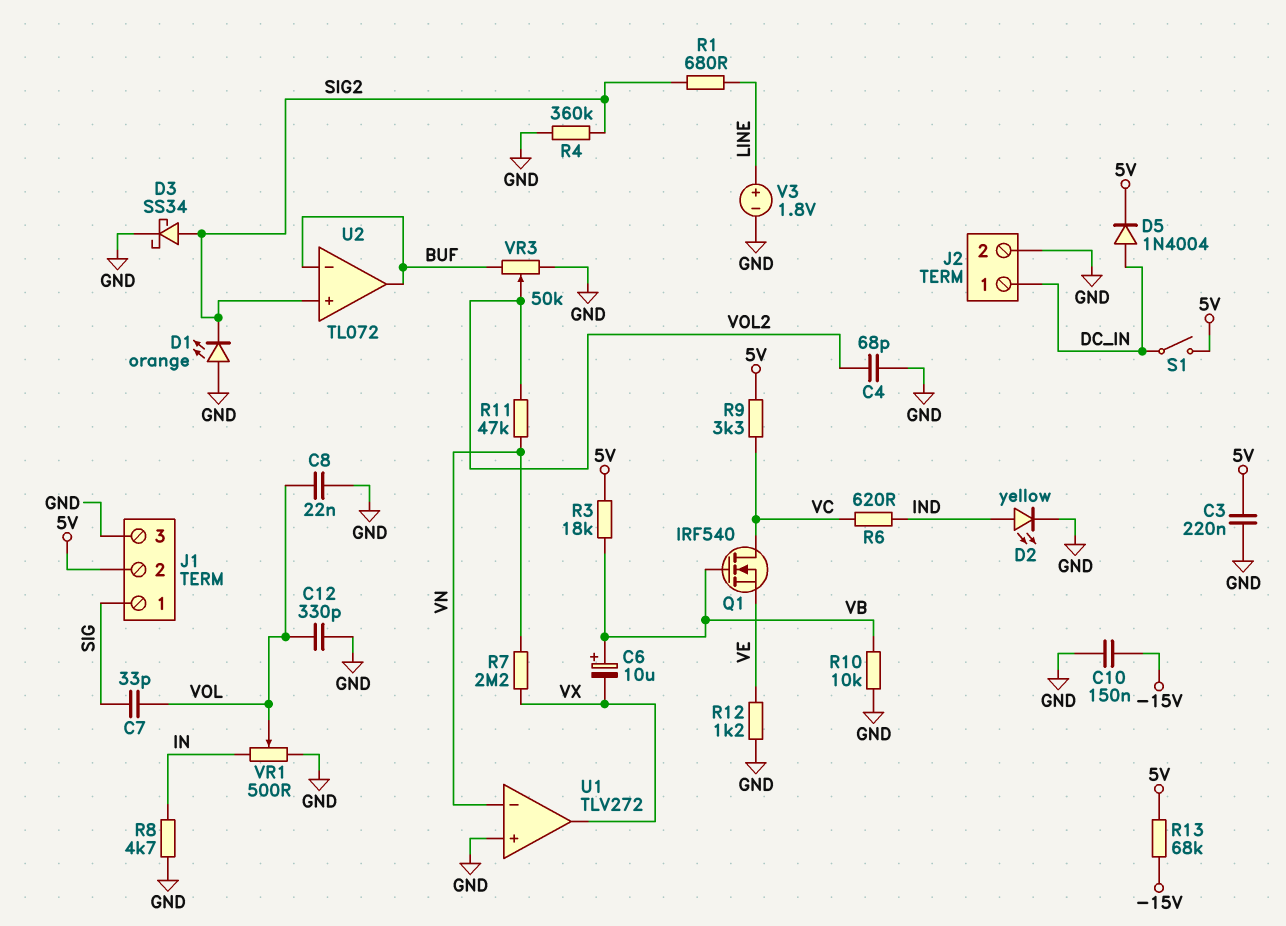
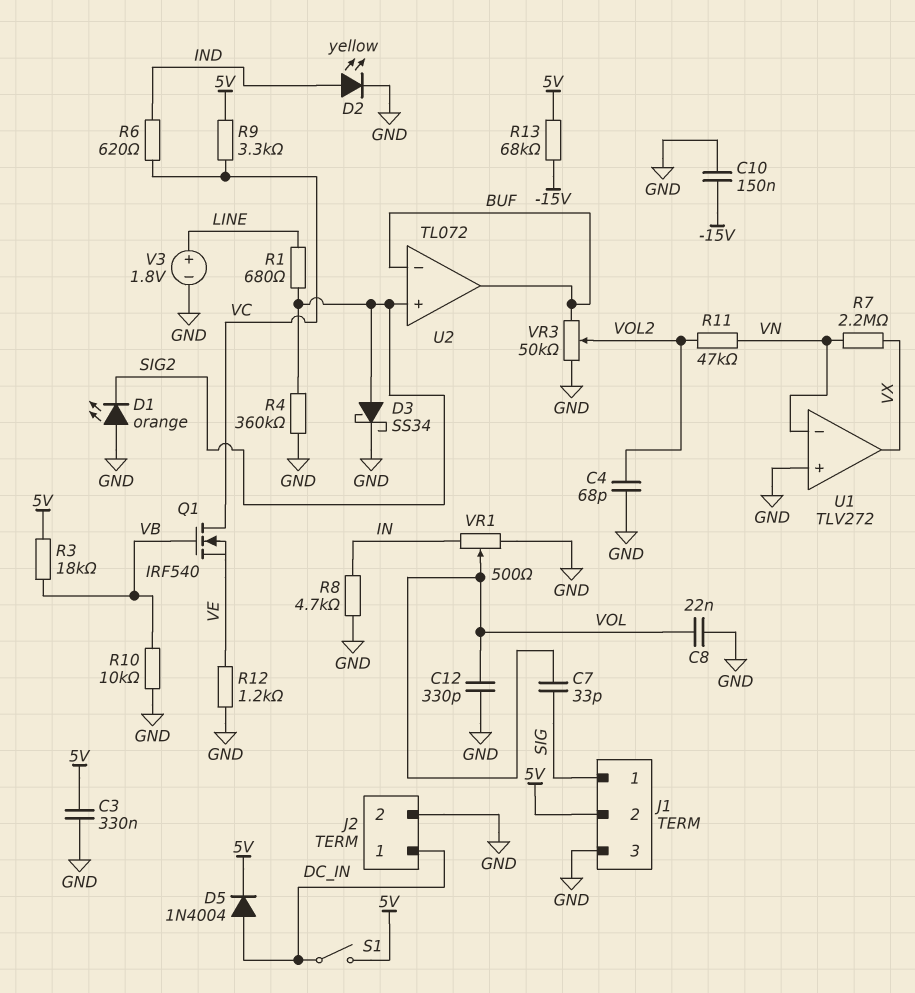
C3: 220nF (5V, GND) -> 330nF (5V, GND)
C6: 10uF (plus VB, minus VX) -> none

